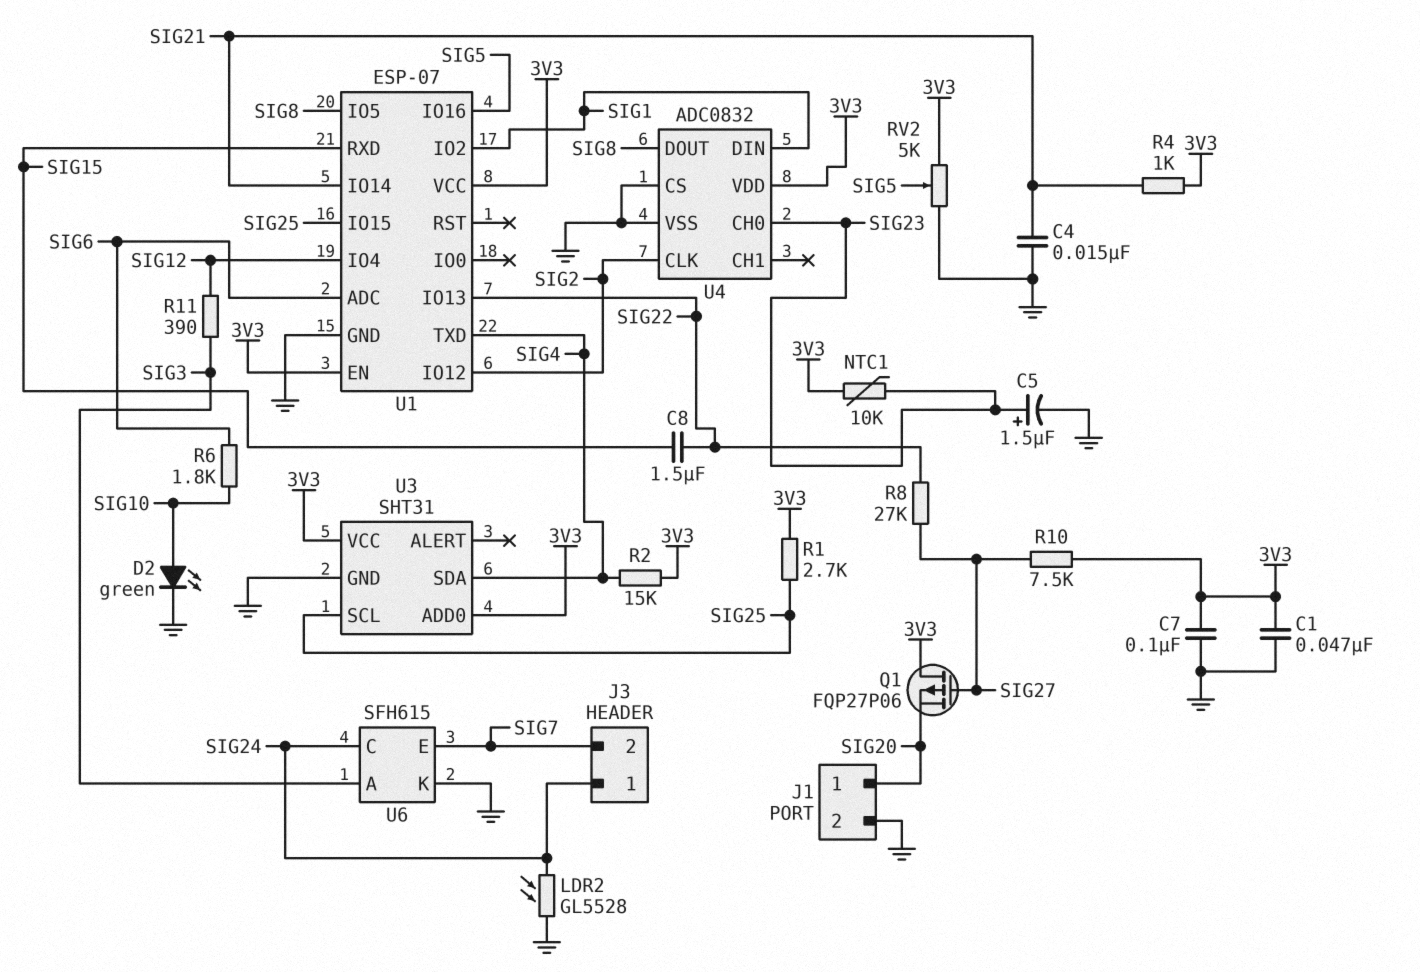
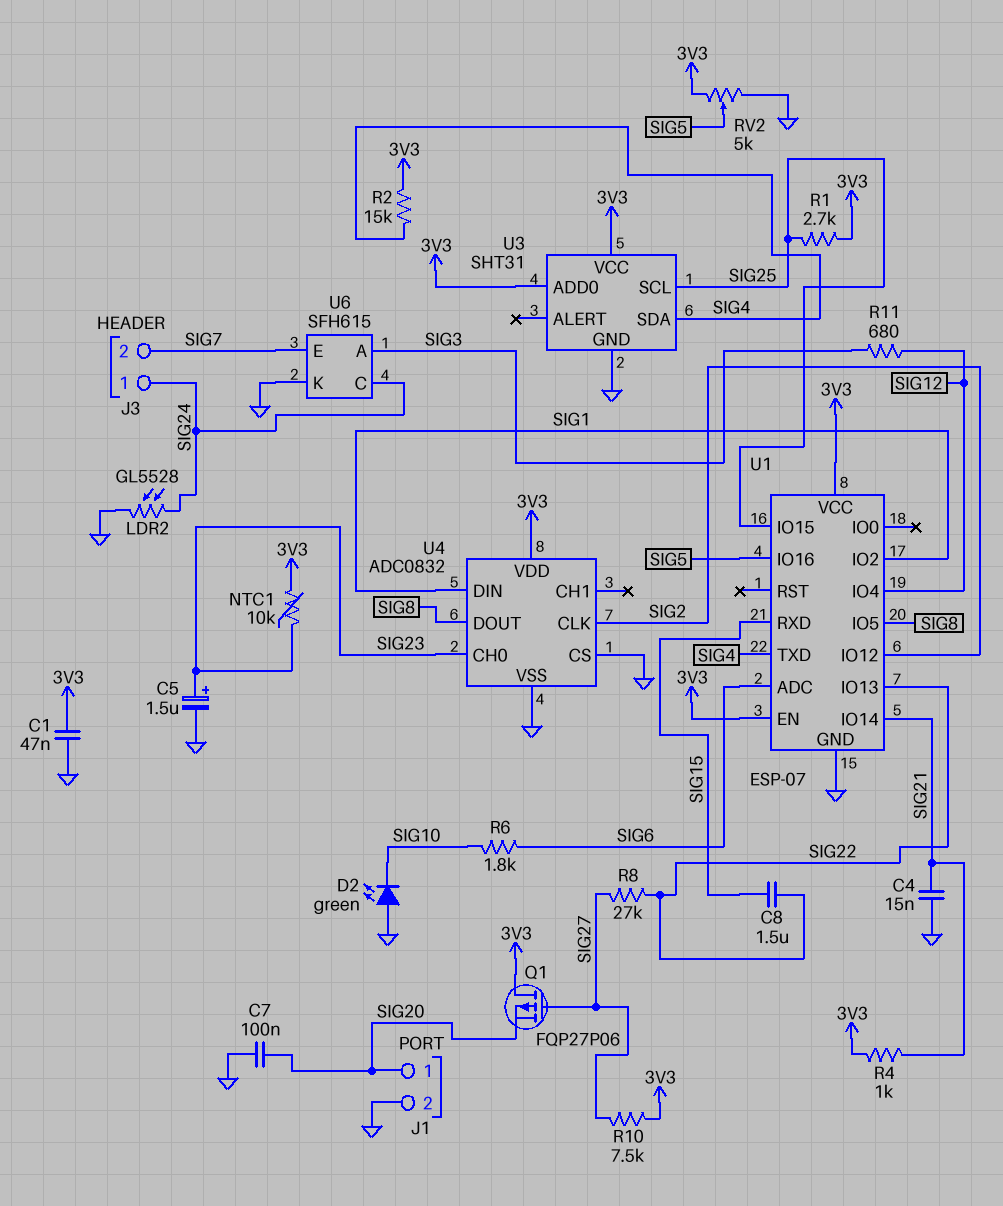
C7: 100nF (3V3, GND) -> 100nF (GND, SIG20)
D2: LED green (A SIG10, K GND) -> LED green (A GND, K SIG10)
R11: 390 (SIG3, SIG12) -> 680 (SIG3, SIG12)

